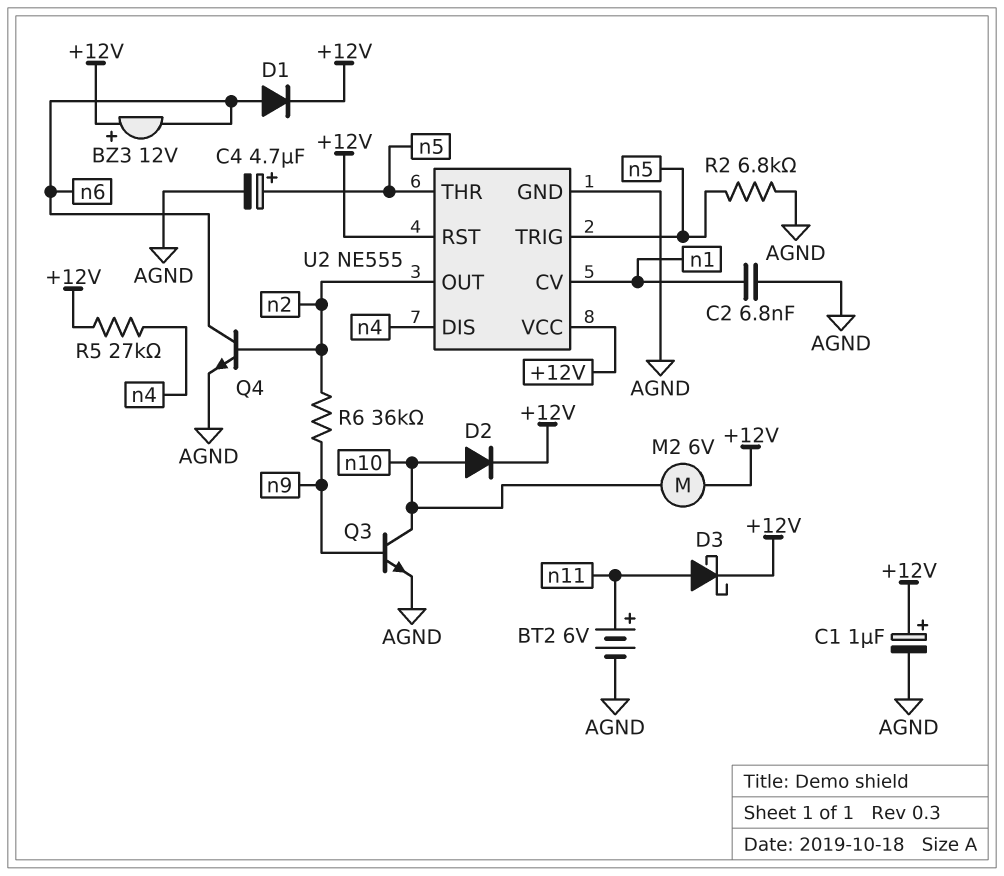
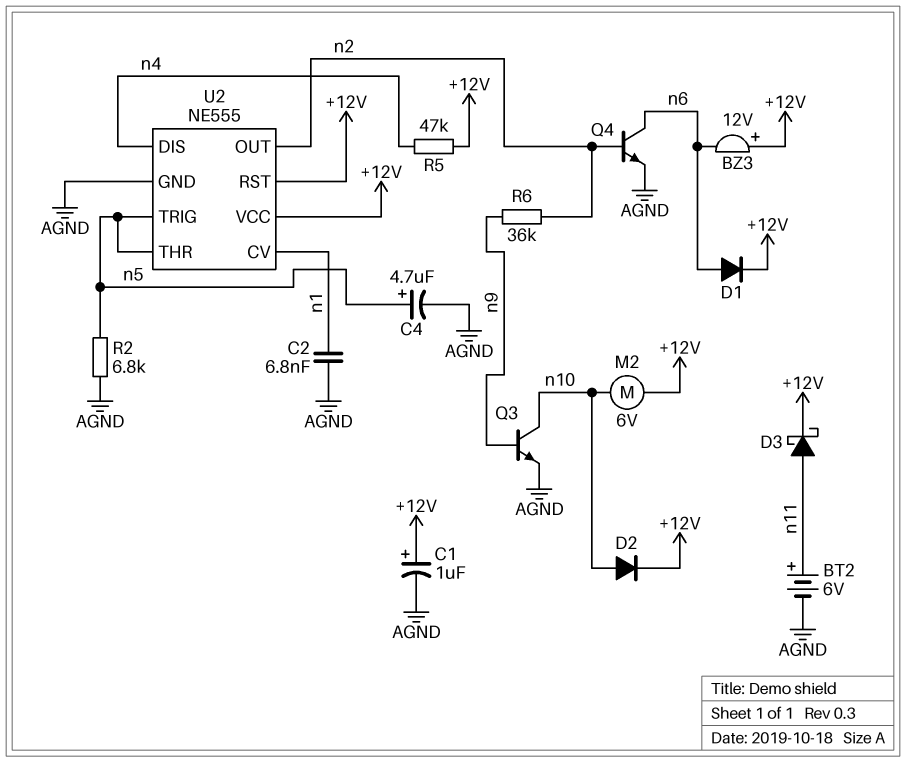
R5: 27k (+12V, n4) -> 47k (+12V, n4)

